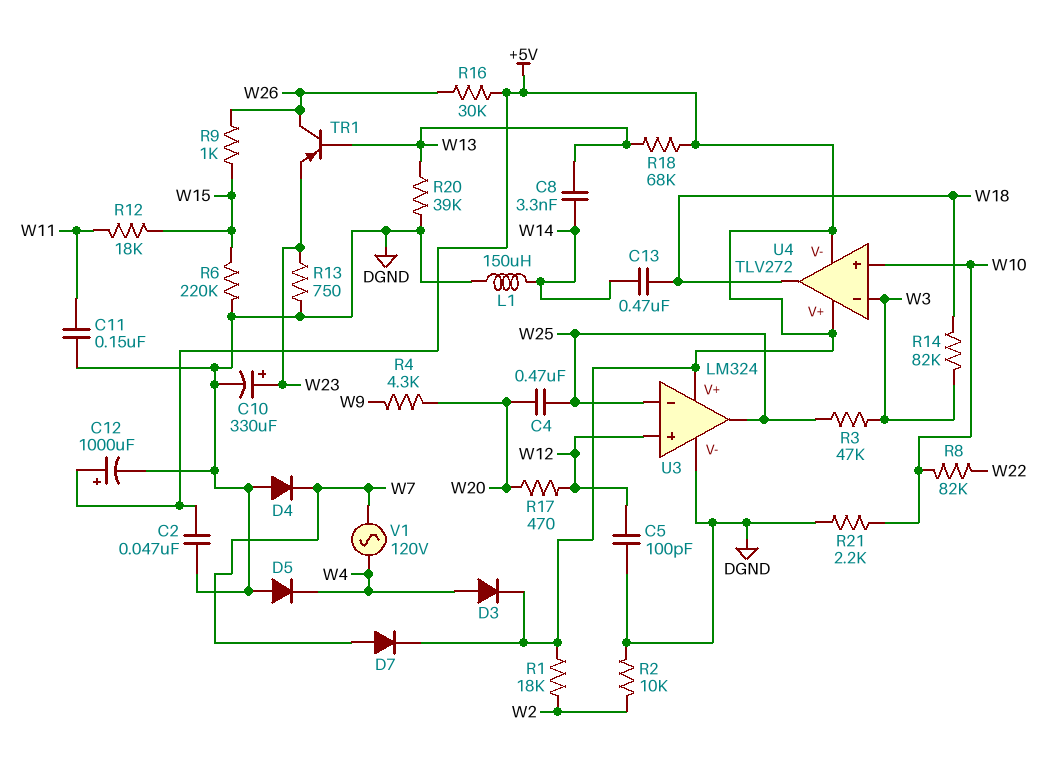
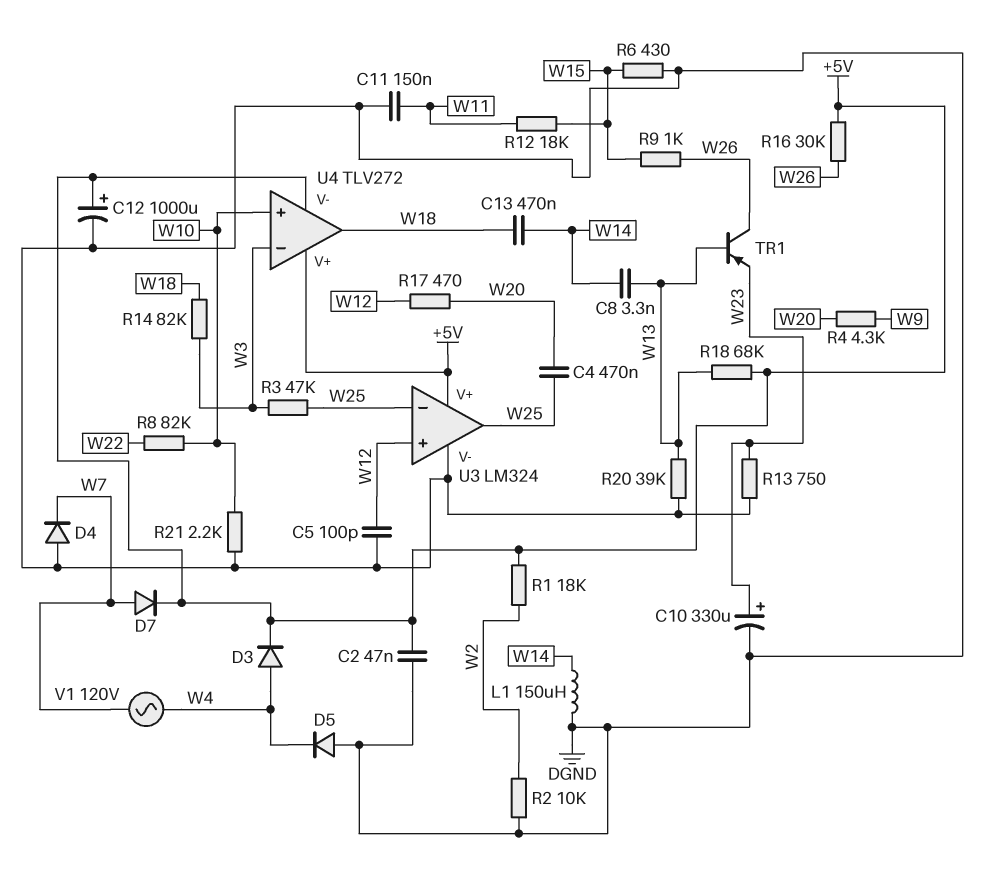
R6: 220k (DGND, W15) -> 430 (DGND, W15)

